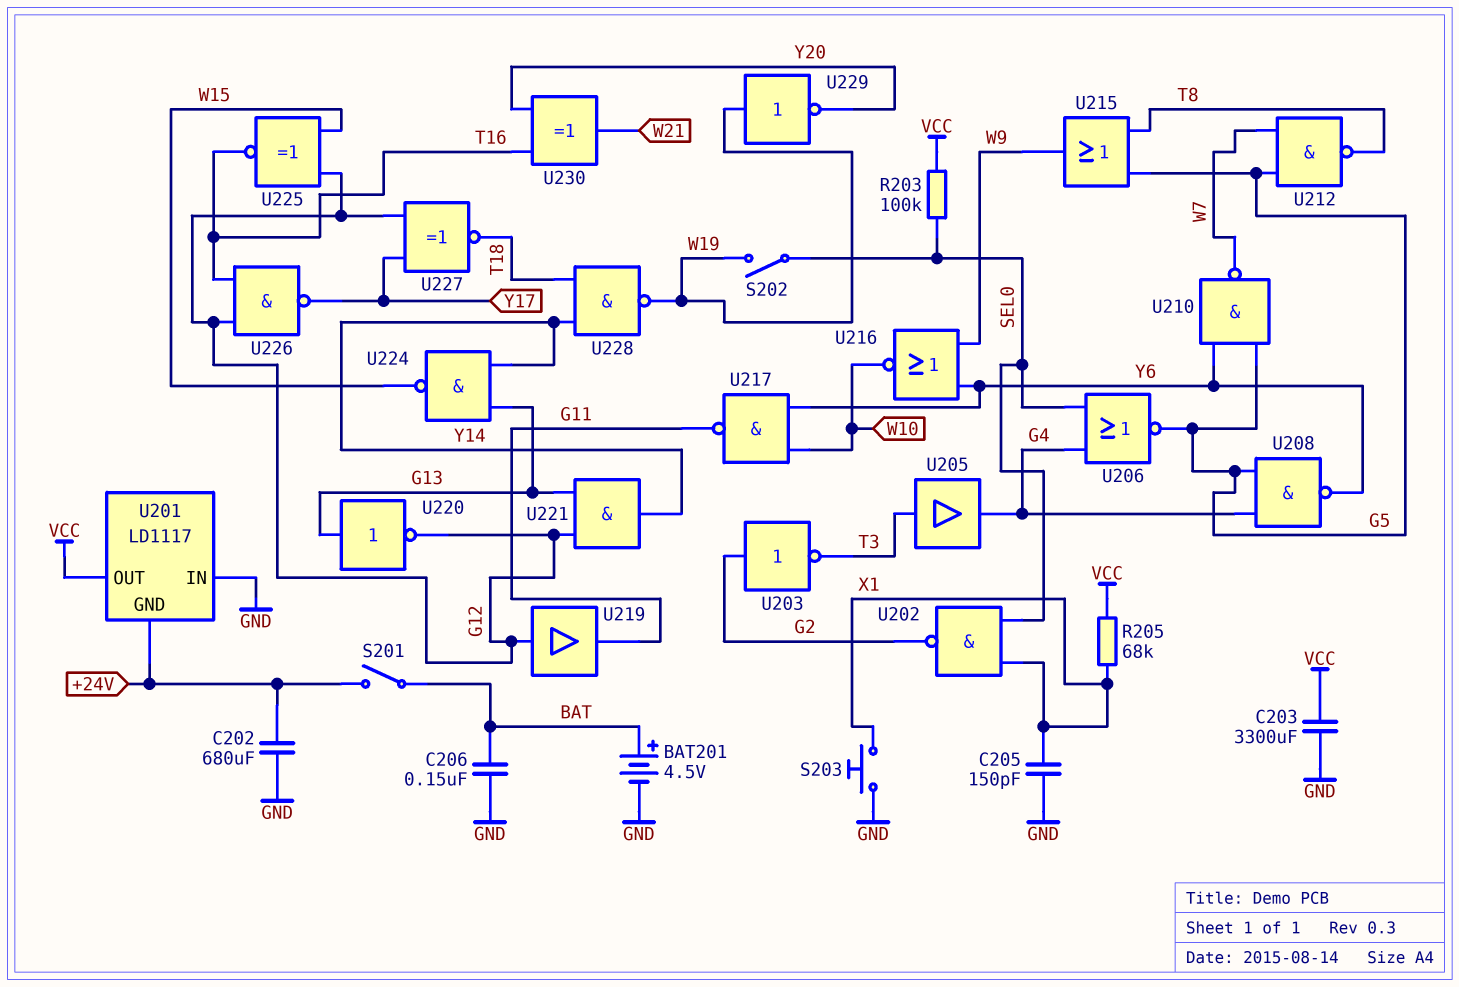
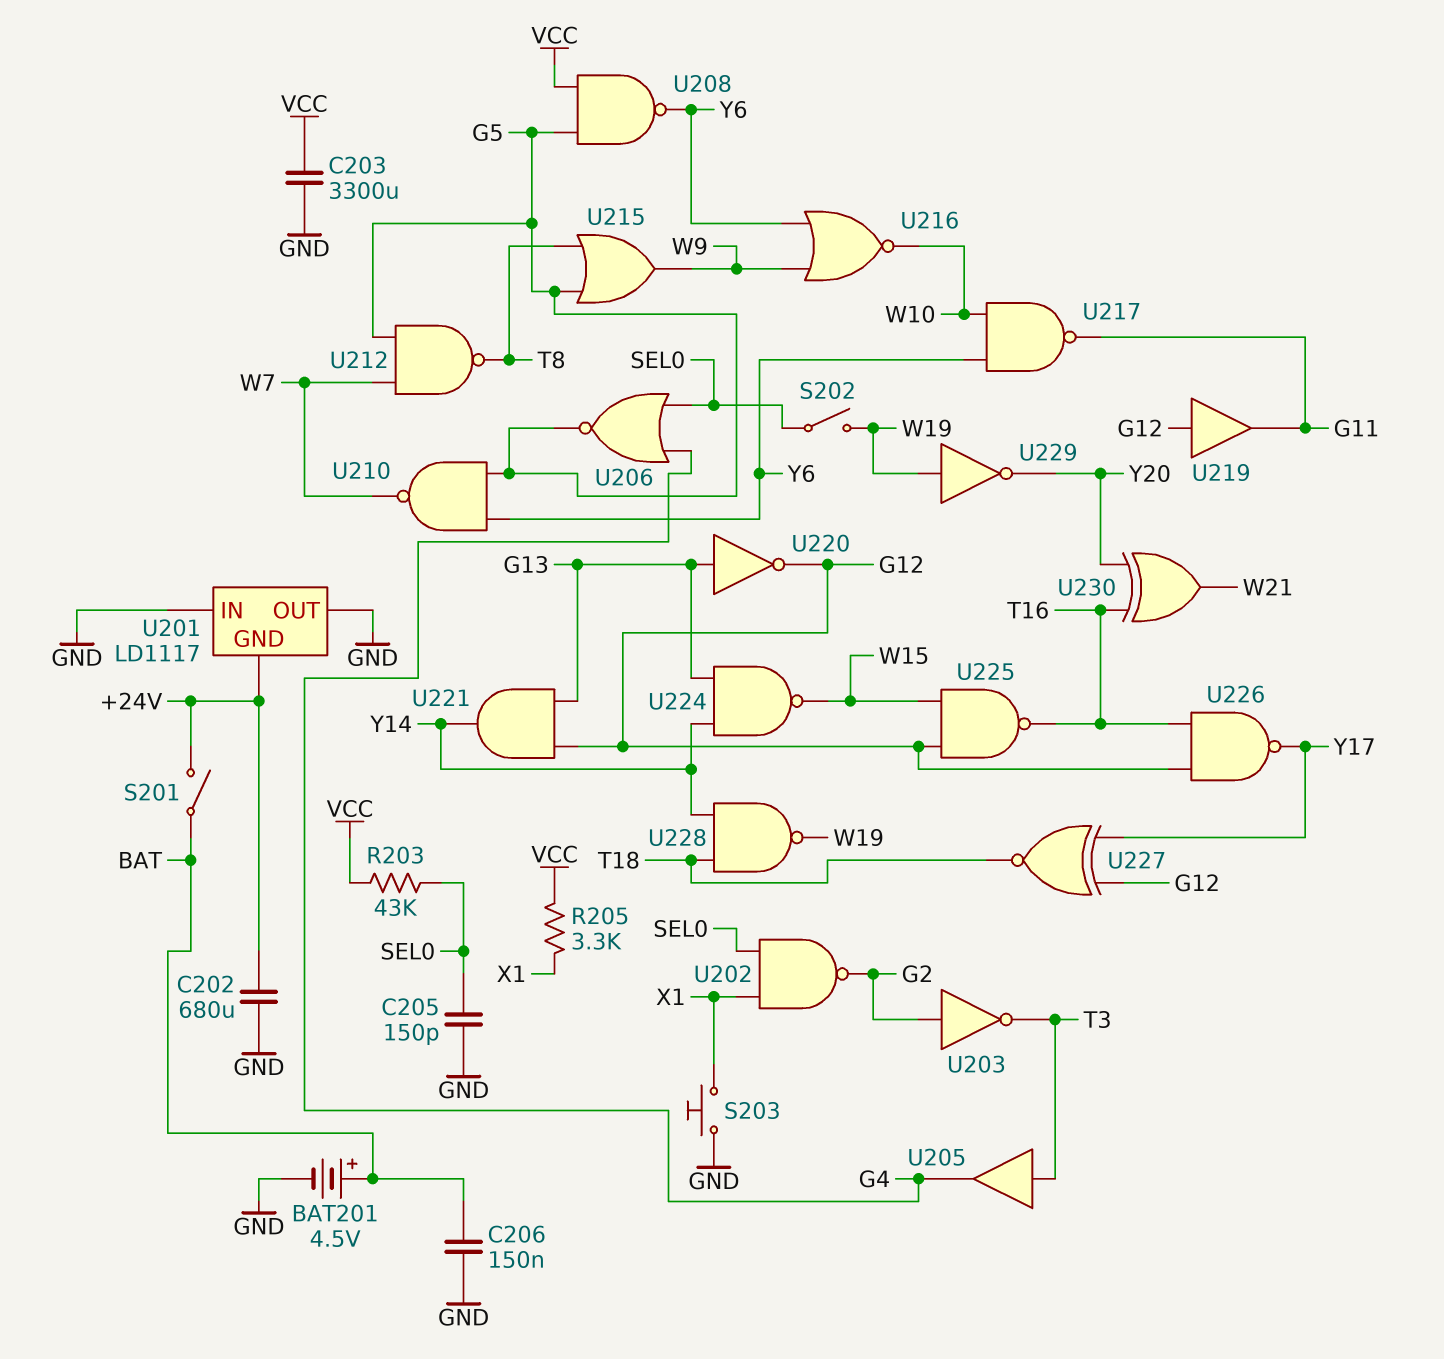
C205: 150pF (GND, X1) -> 150pF (GND, SEL0)
R203: 100k (SEL0, VCC) -> 43k (SEL0, VCC)
R205: 68k (VCC, X1) -> 3.3k (VCC, X1)
U201 pin OUT: VCC -> GND
U208: NAND (in G4, in G5, out Y6) -> NAND (in G5, in VCC, out Y6)
U225: XNOR (in G12, in W15, out T16) -> NAND (in G12, in W15, out T16)

